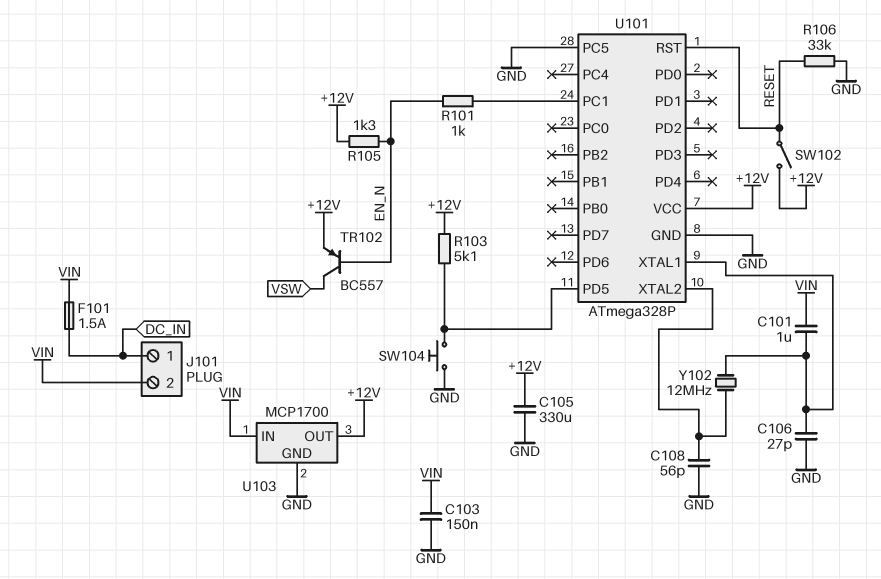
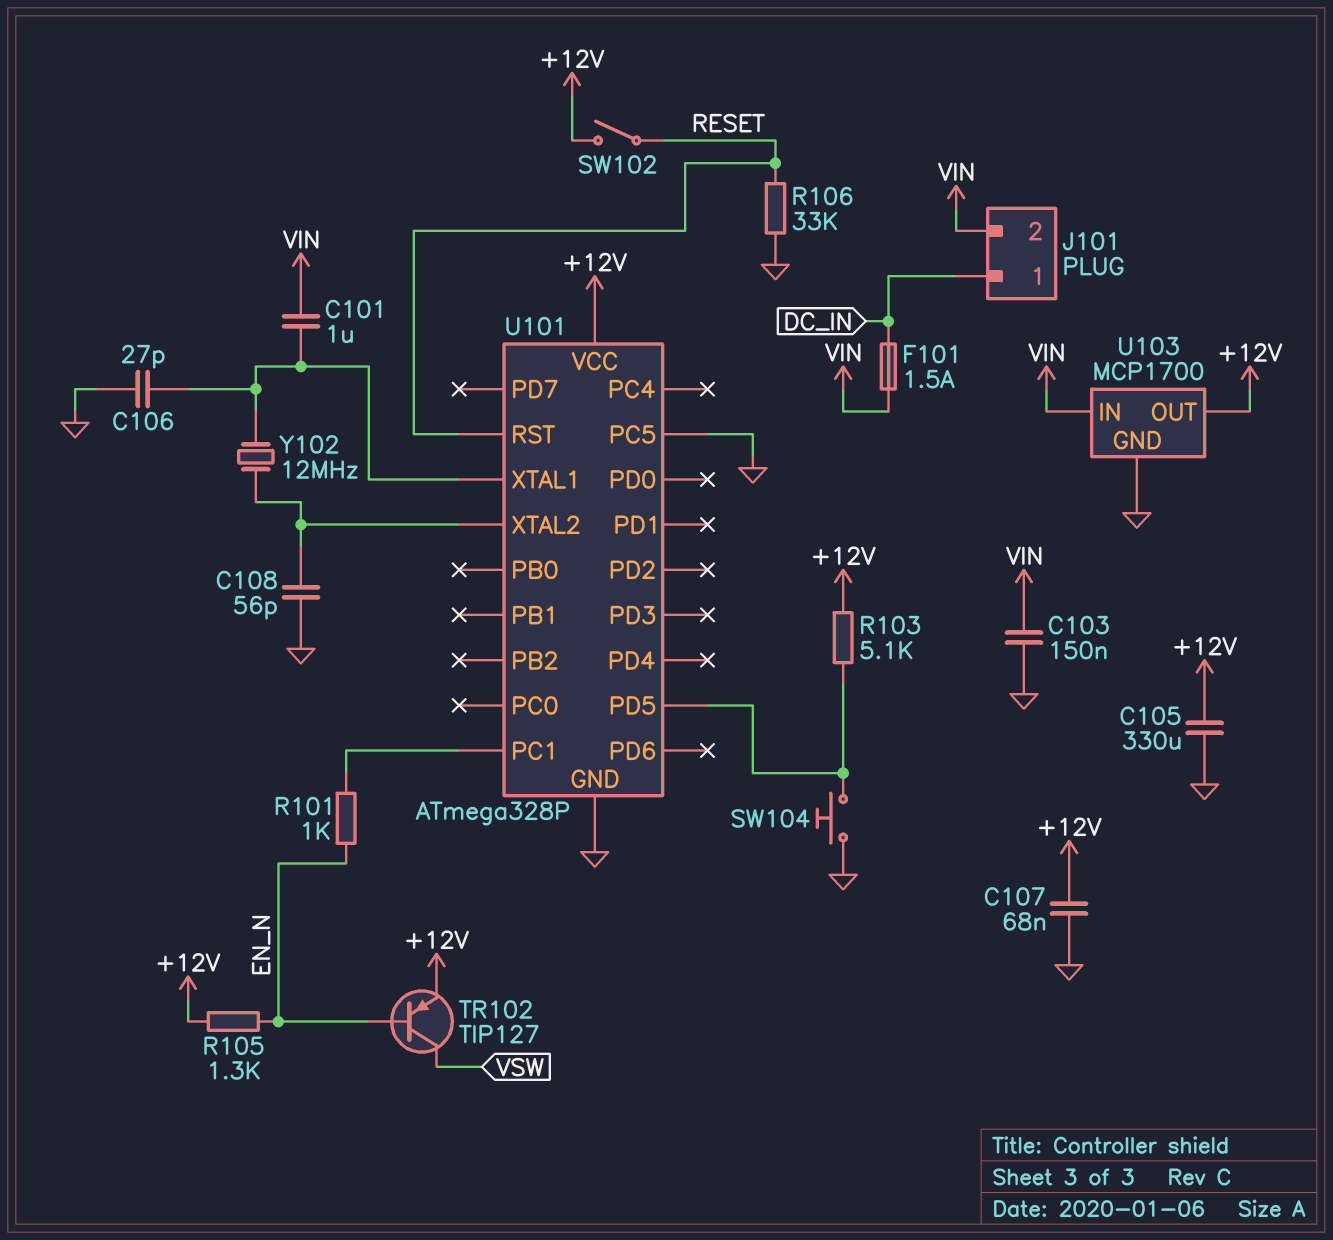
C107: none -> 68nF (+12V, GND)
TR102: PNP BC557 (B EN_N, C VSW, E +12V) -> PNP TIP127 (B EN_N, C VSW, E +12V)

